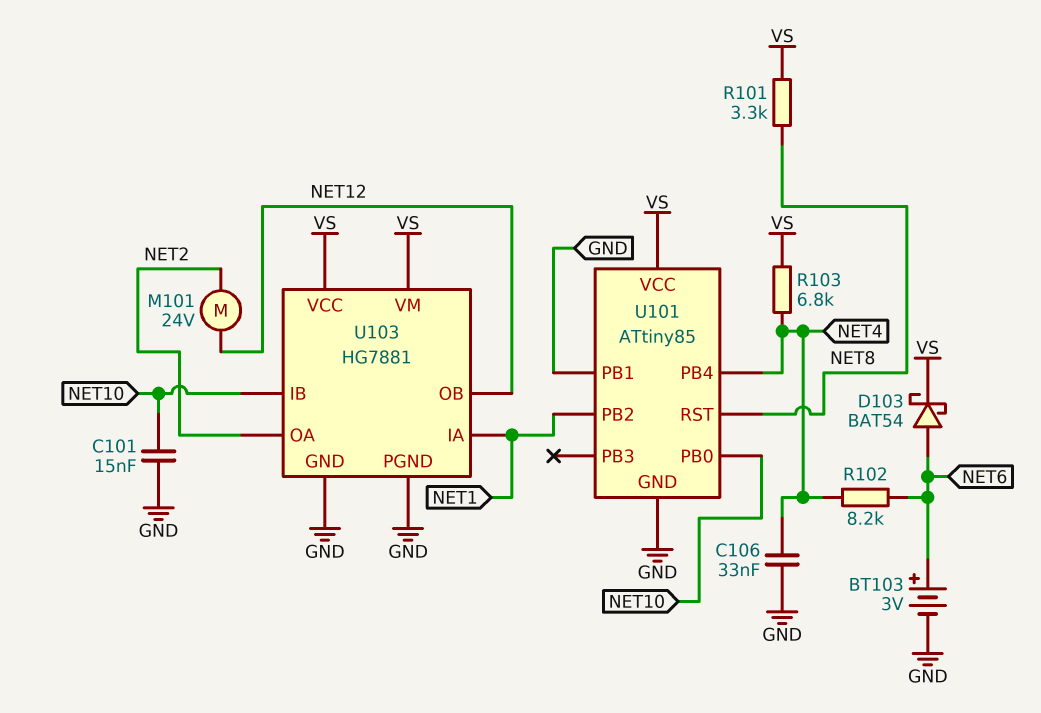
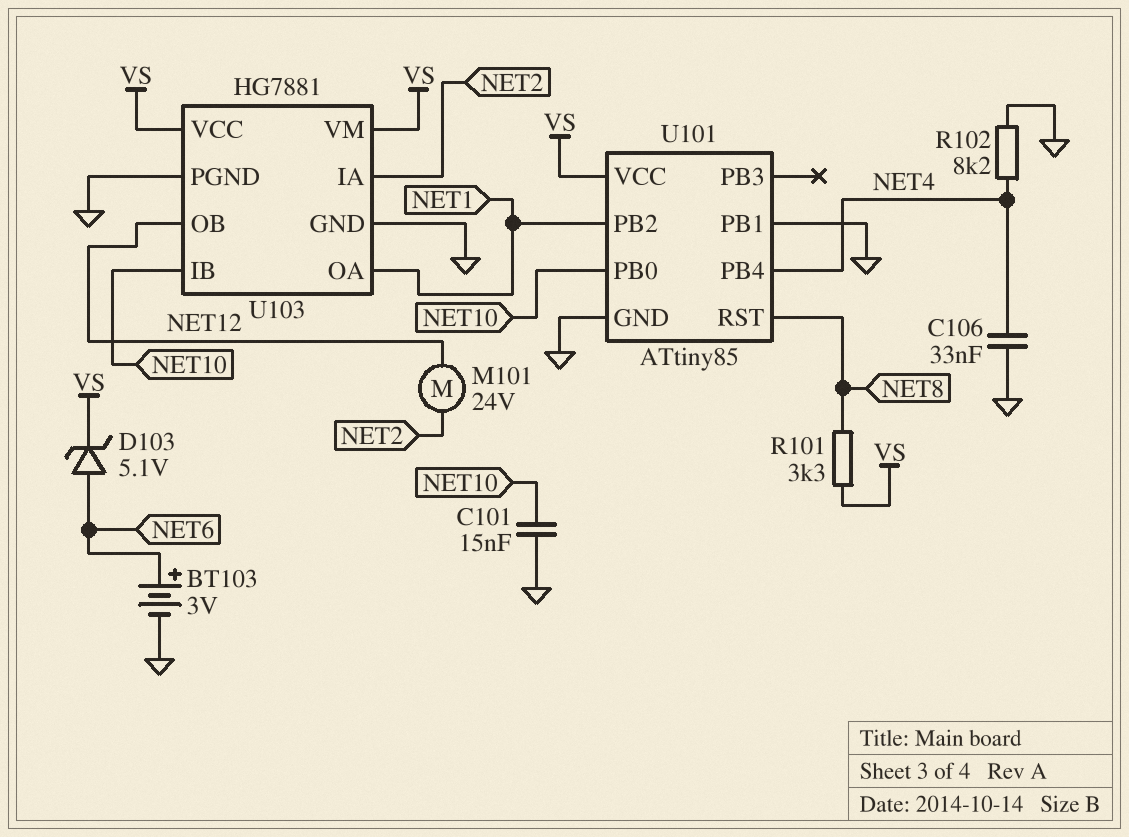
D103: schottky BAT54 (A NET6, K VS) -> zener 5.1V (A NET6, K VS)
R102: 8.2k (NET4, NET6) -> 8.2k (GND, NET4)
R103: 6.8k (NET4, VS) -> none
U103 pin IA: NET1 -> NET2
U103 pin OA: NET2 -> NET1

